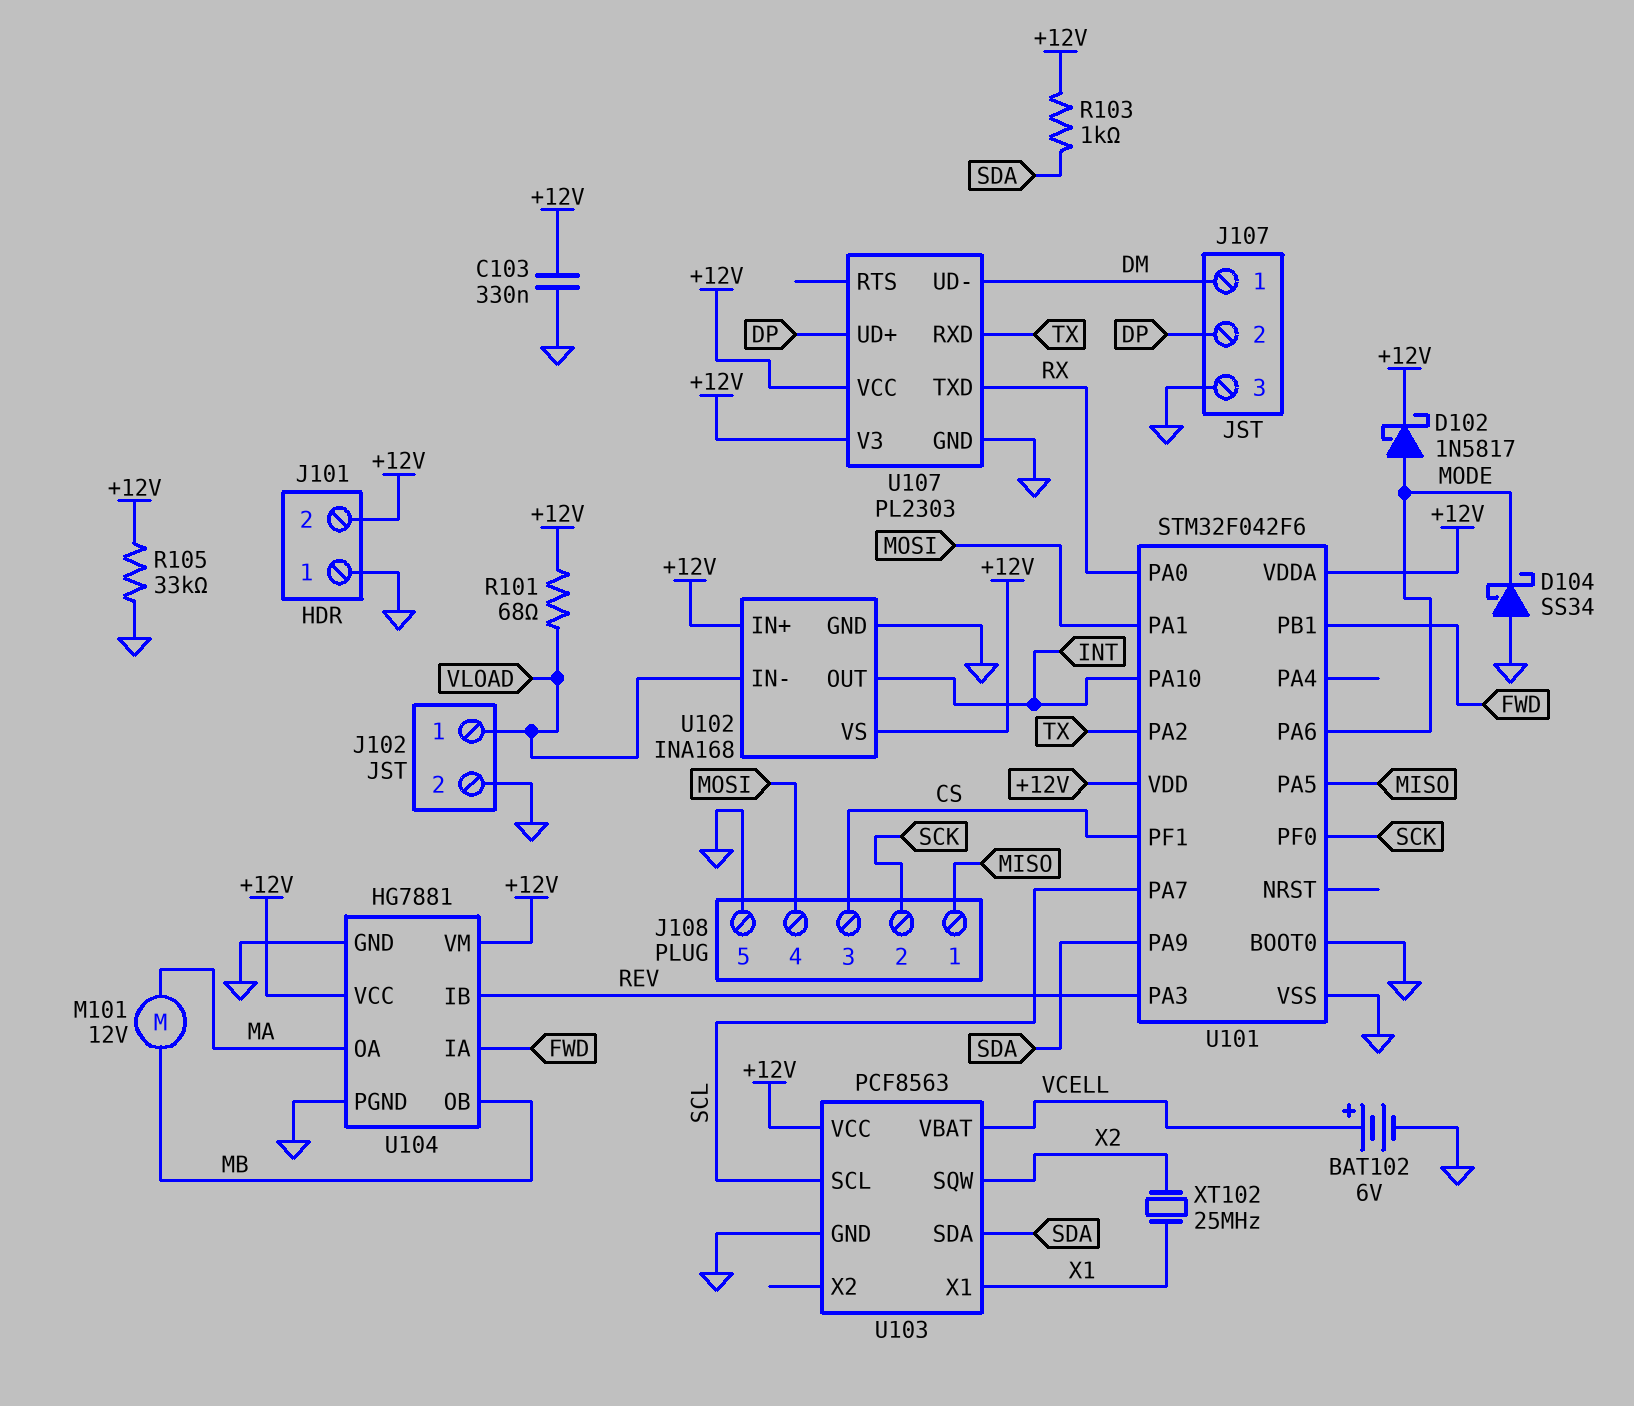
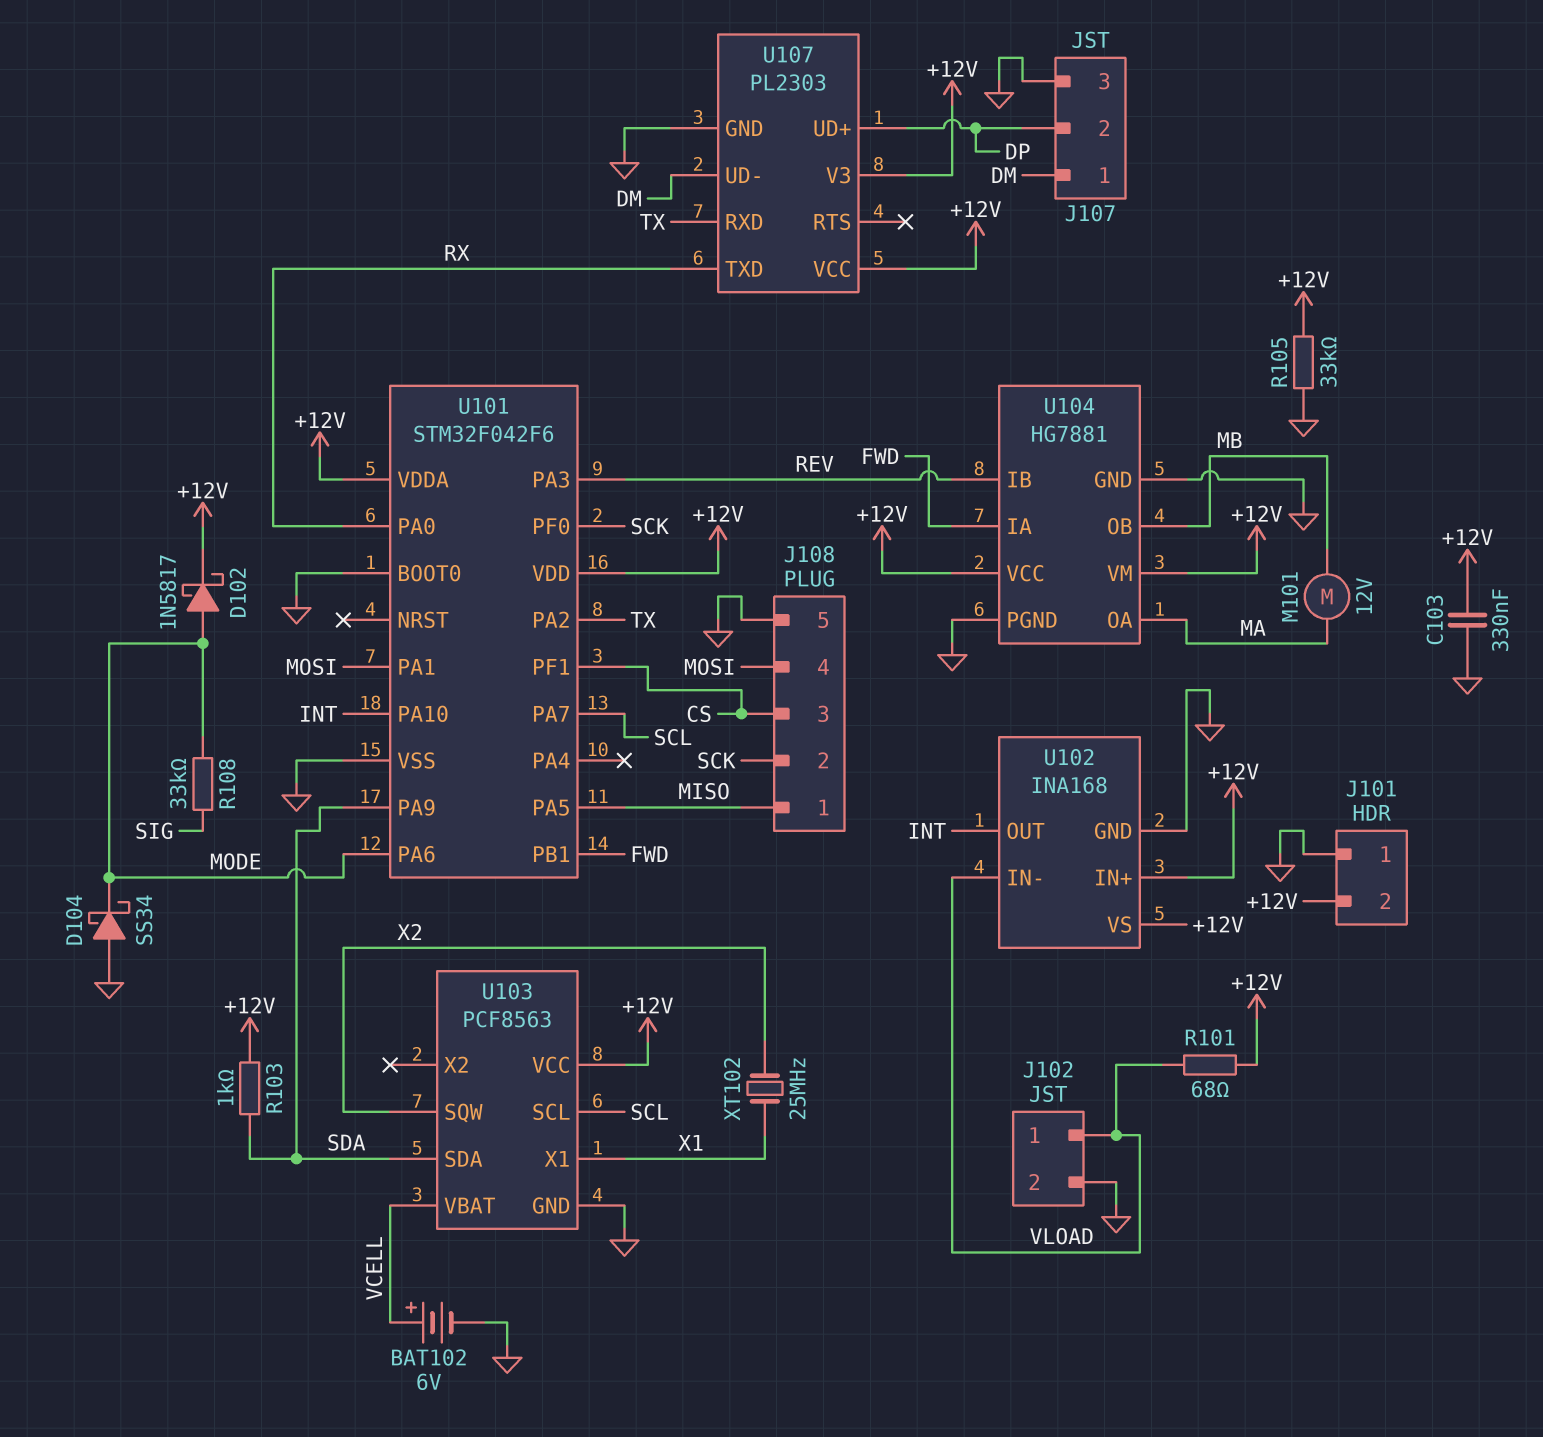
R108: none -> 33k (MODE, SIG)

